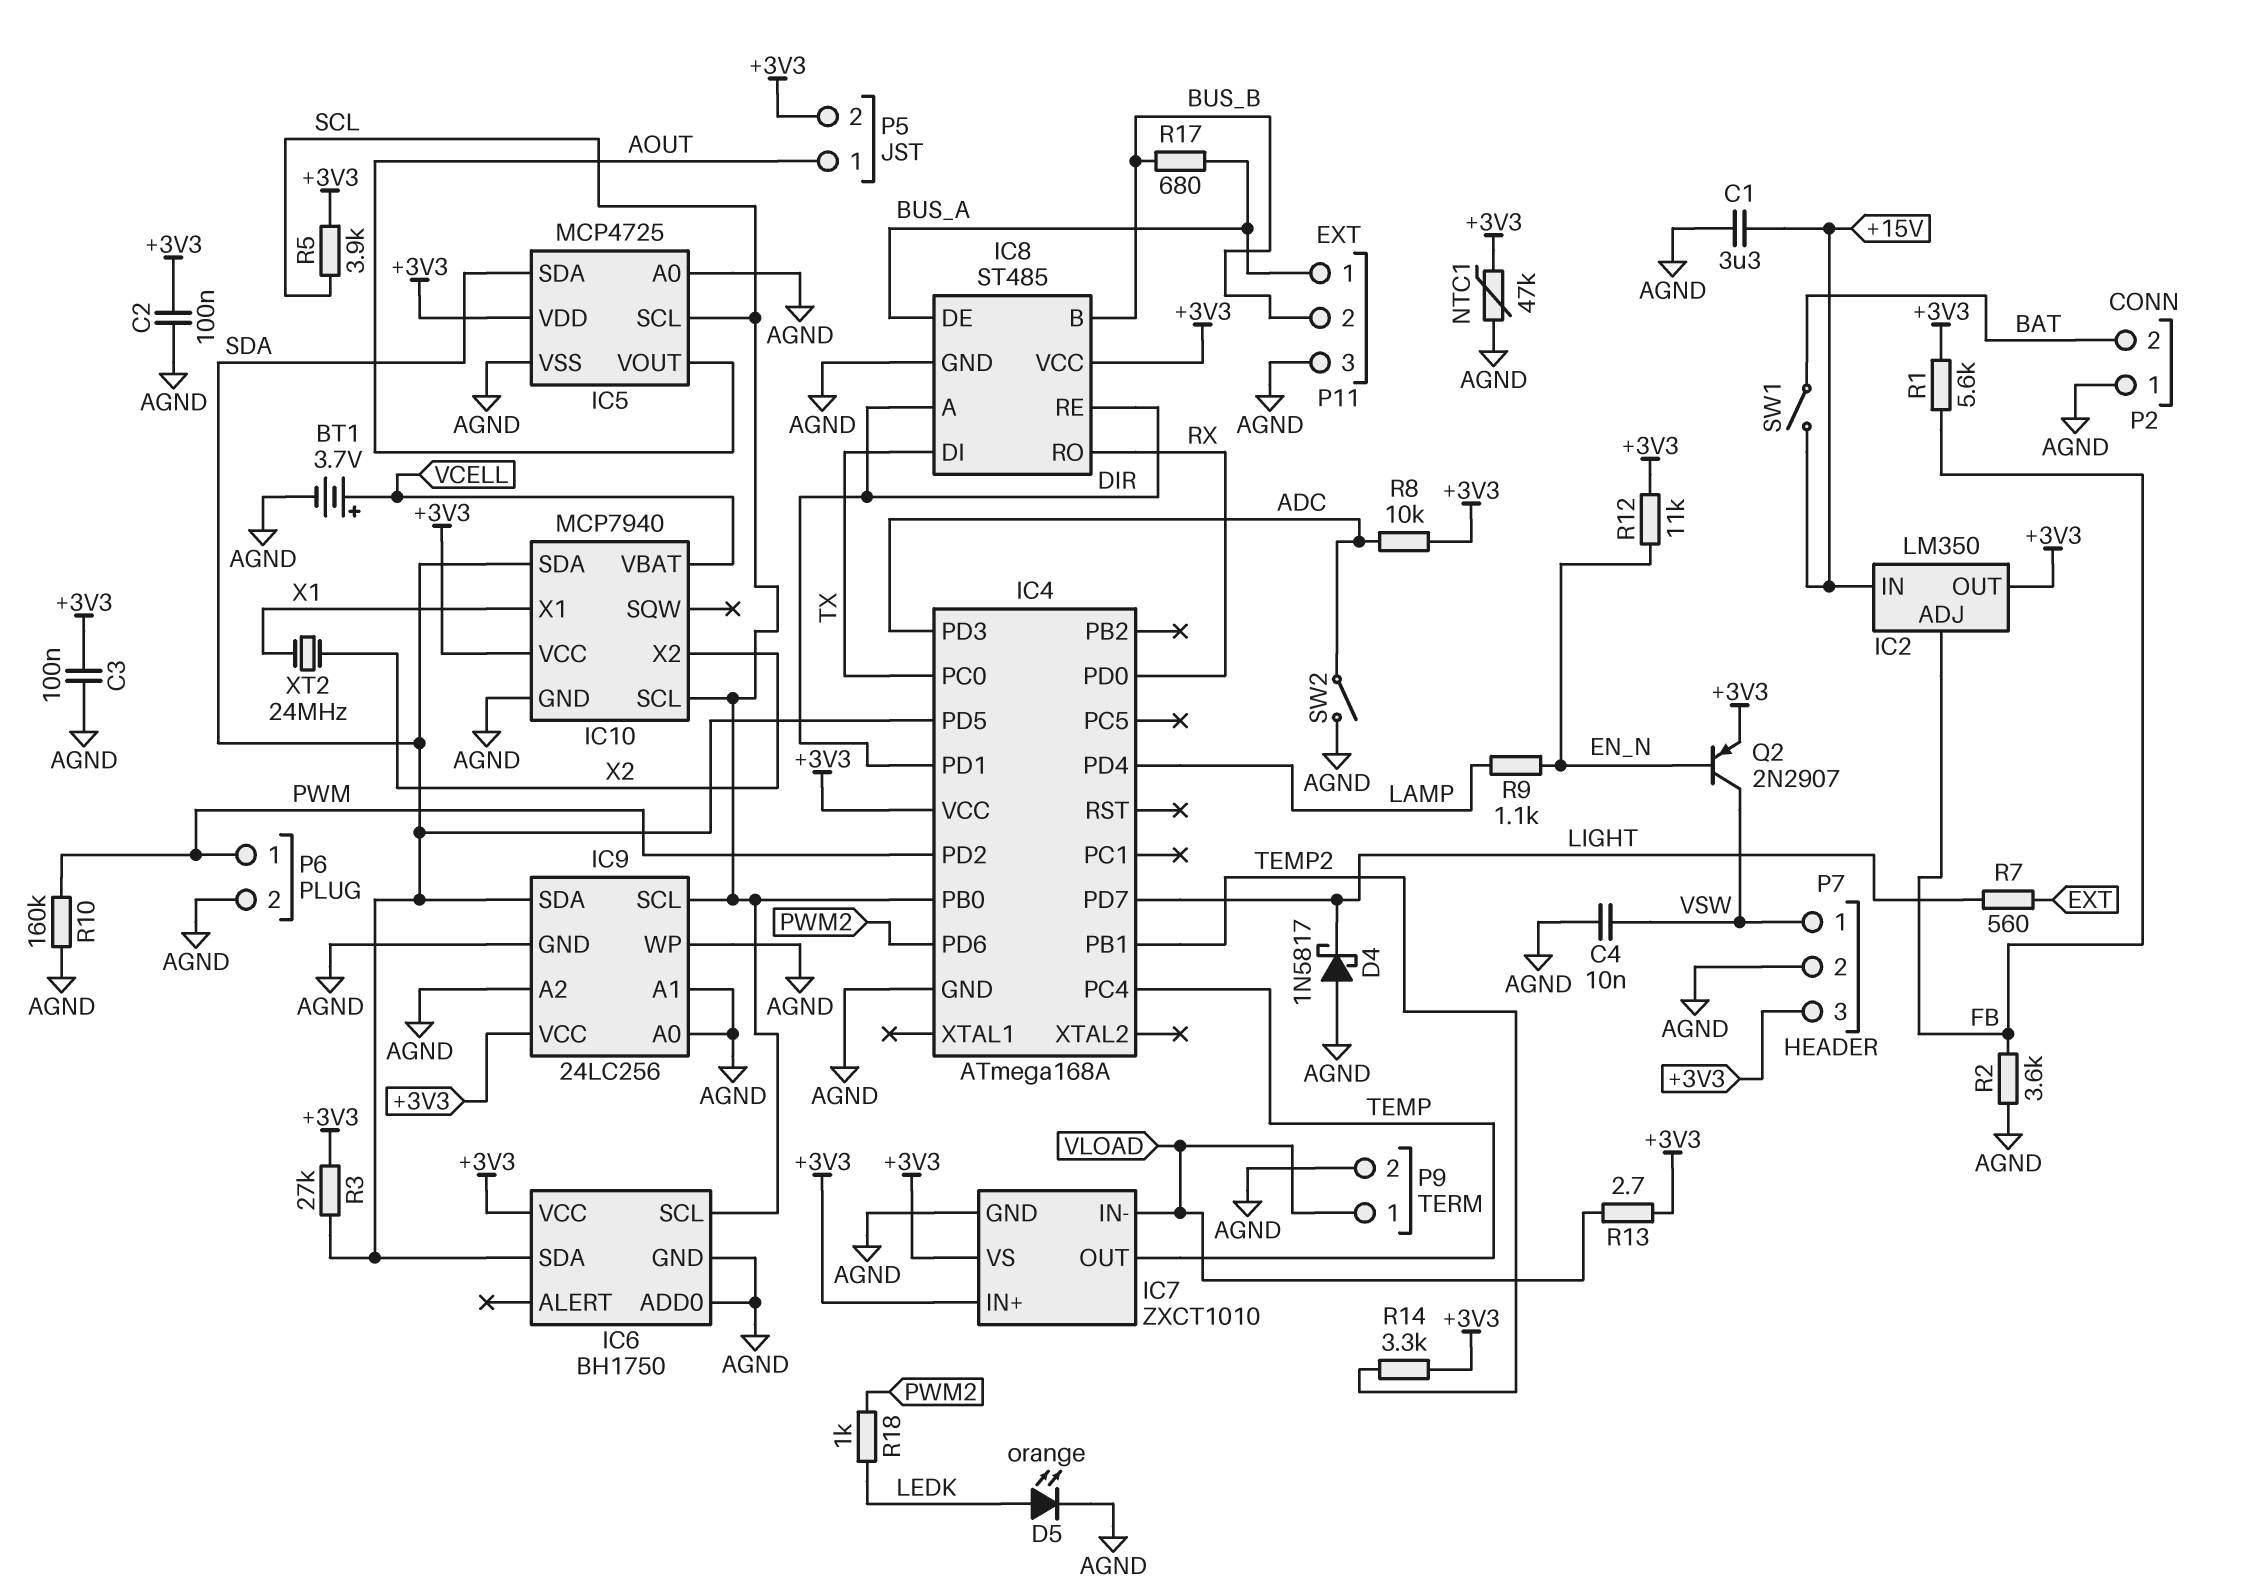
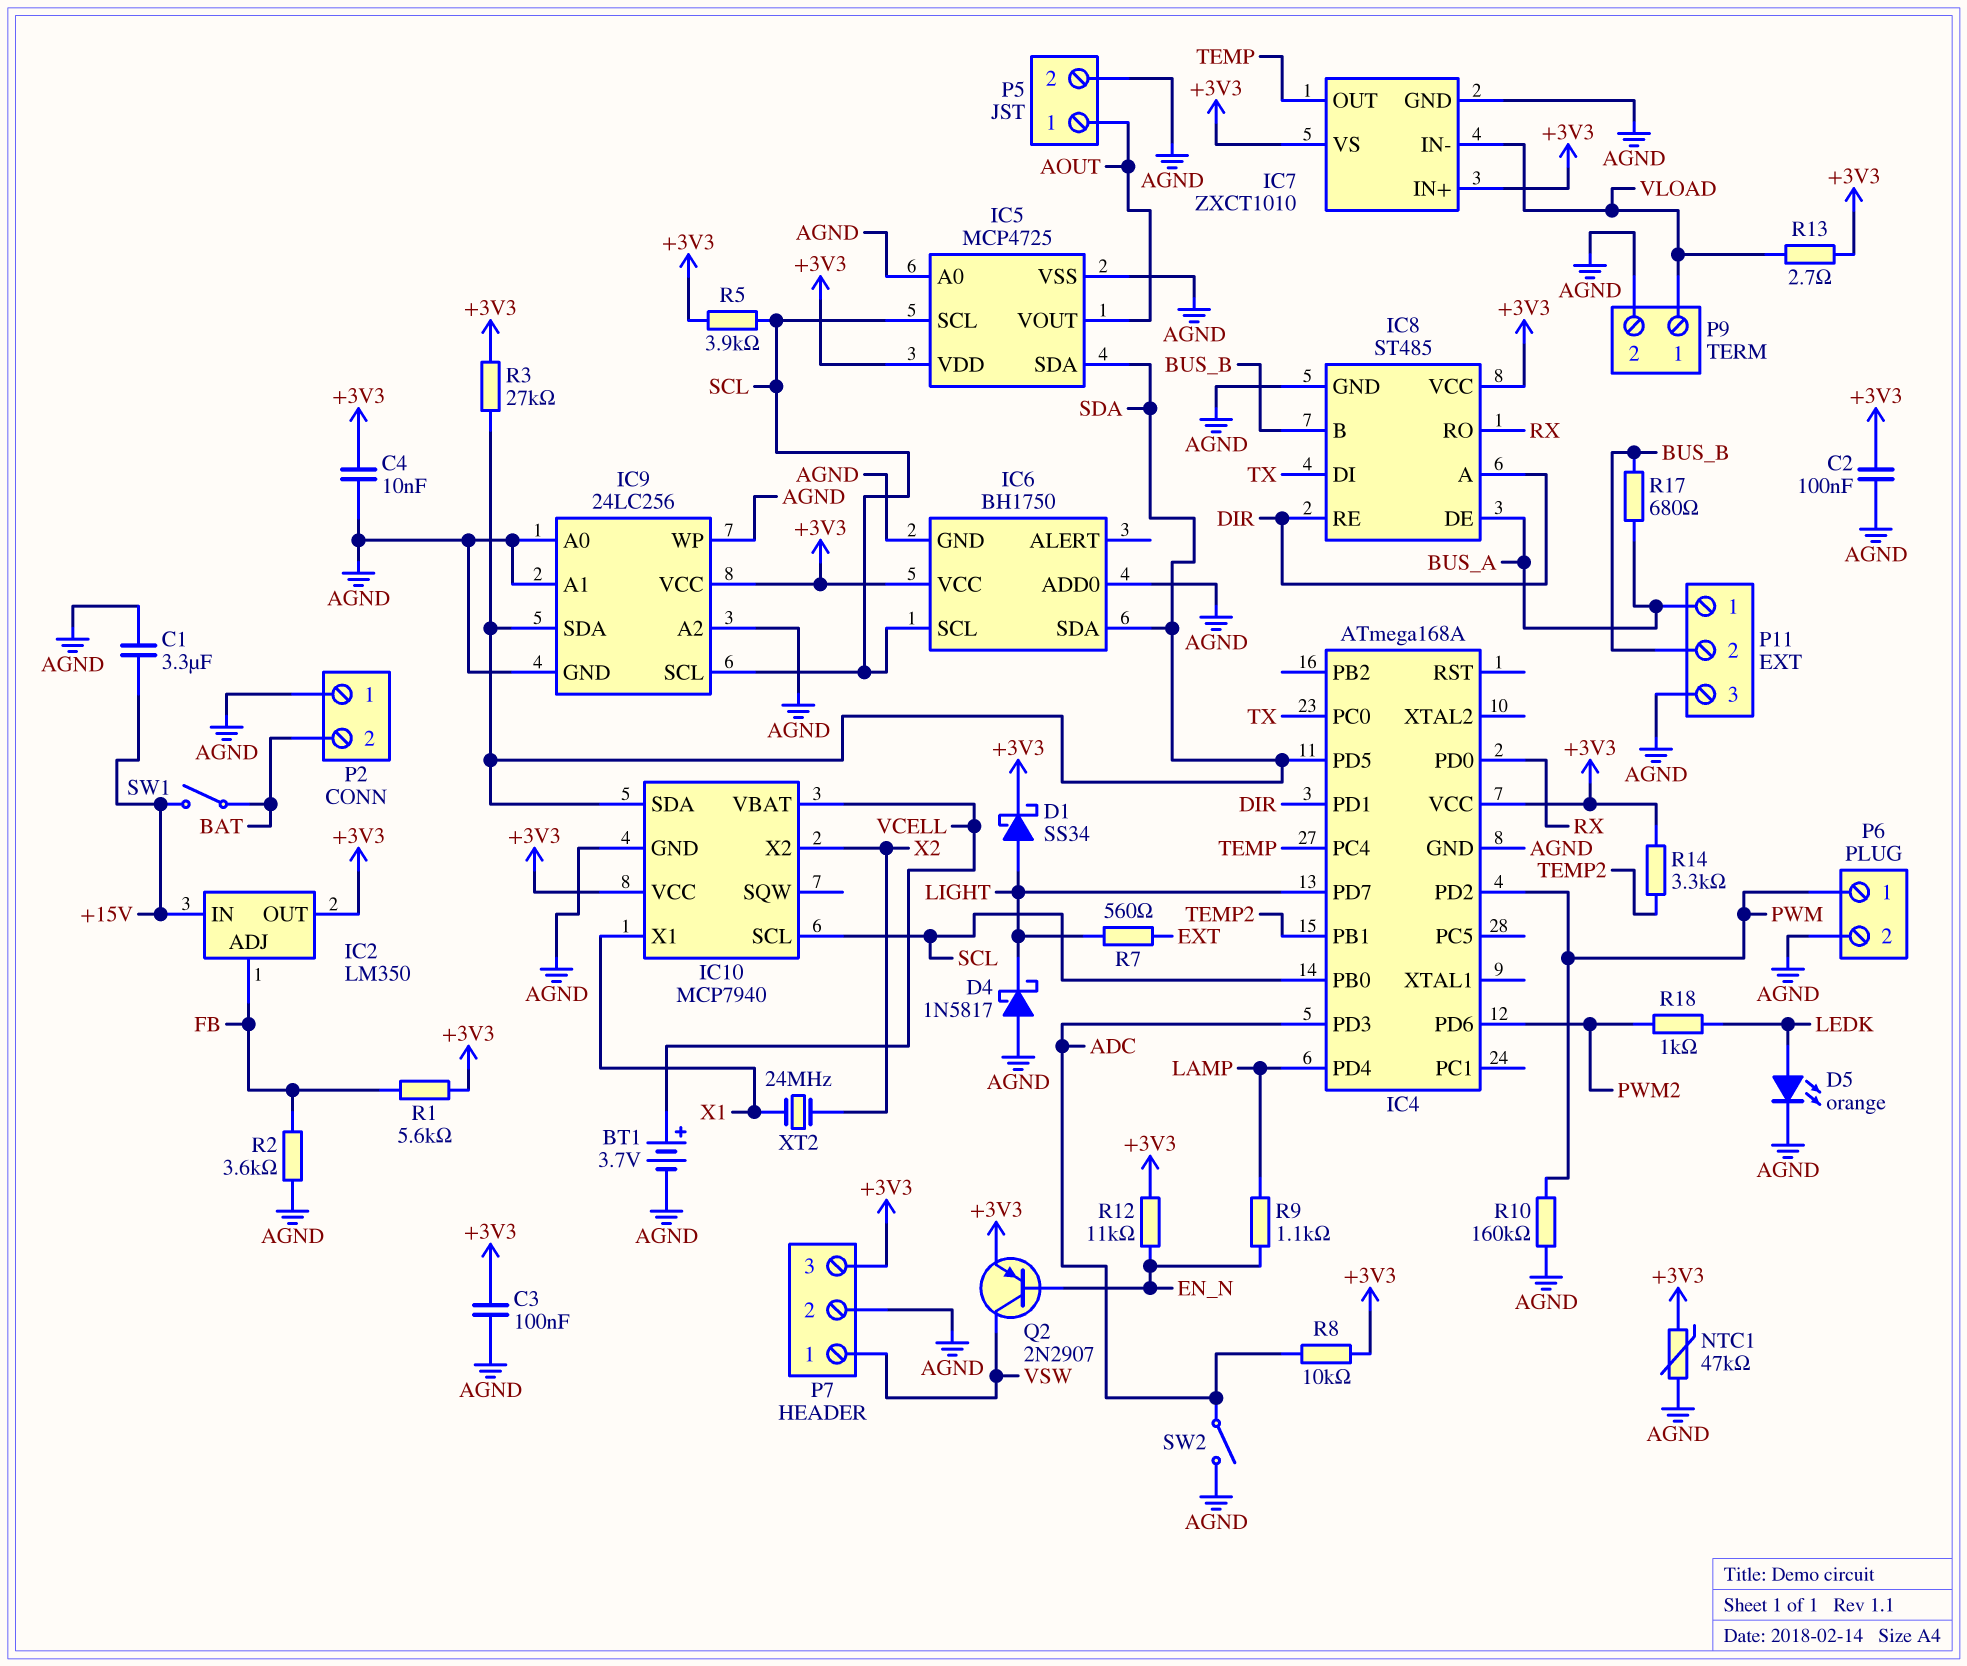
C4: 10nF (AGND, VSW) -> 10nF (+3V3, AGND)
D1: none -> schottky SS34 (A LIGHT, K +3V3)
P5 pin 2: +3V3 -> AGND

